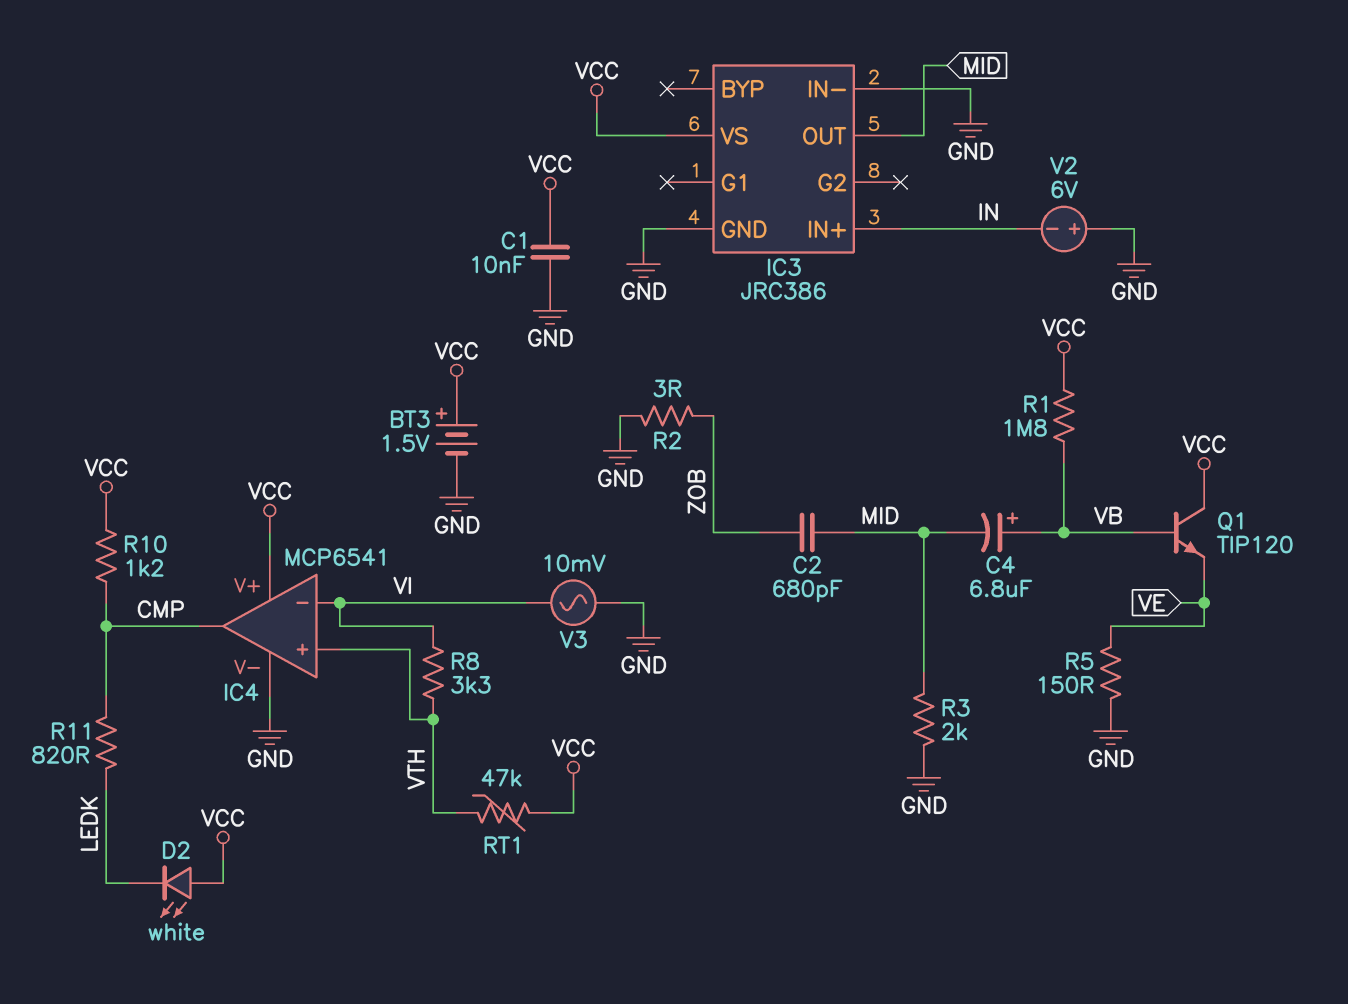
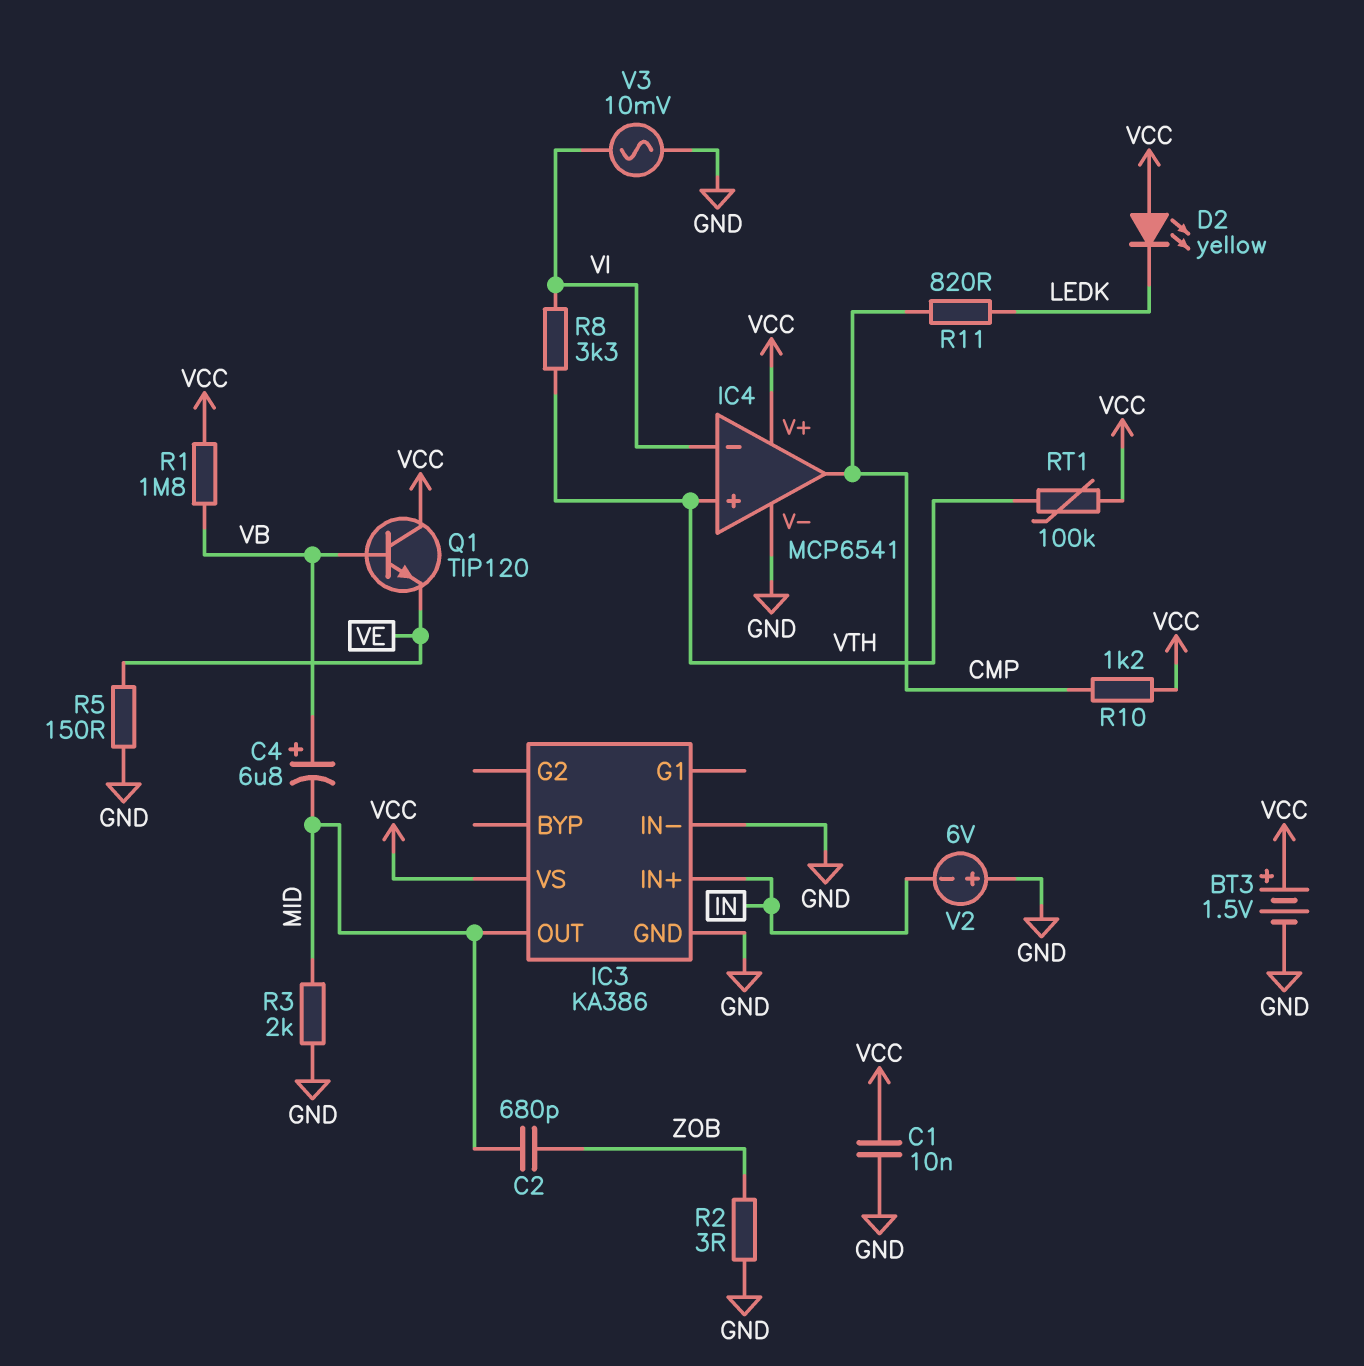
D2: LED white (A VCC, K LEDK) -> LED yellow (A VCC, K LEDK)
IC3: JRC386 -> KA386
RT1: 47k (VCC, VTH) -> 100k (VCC, VTH)

